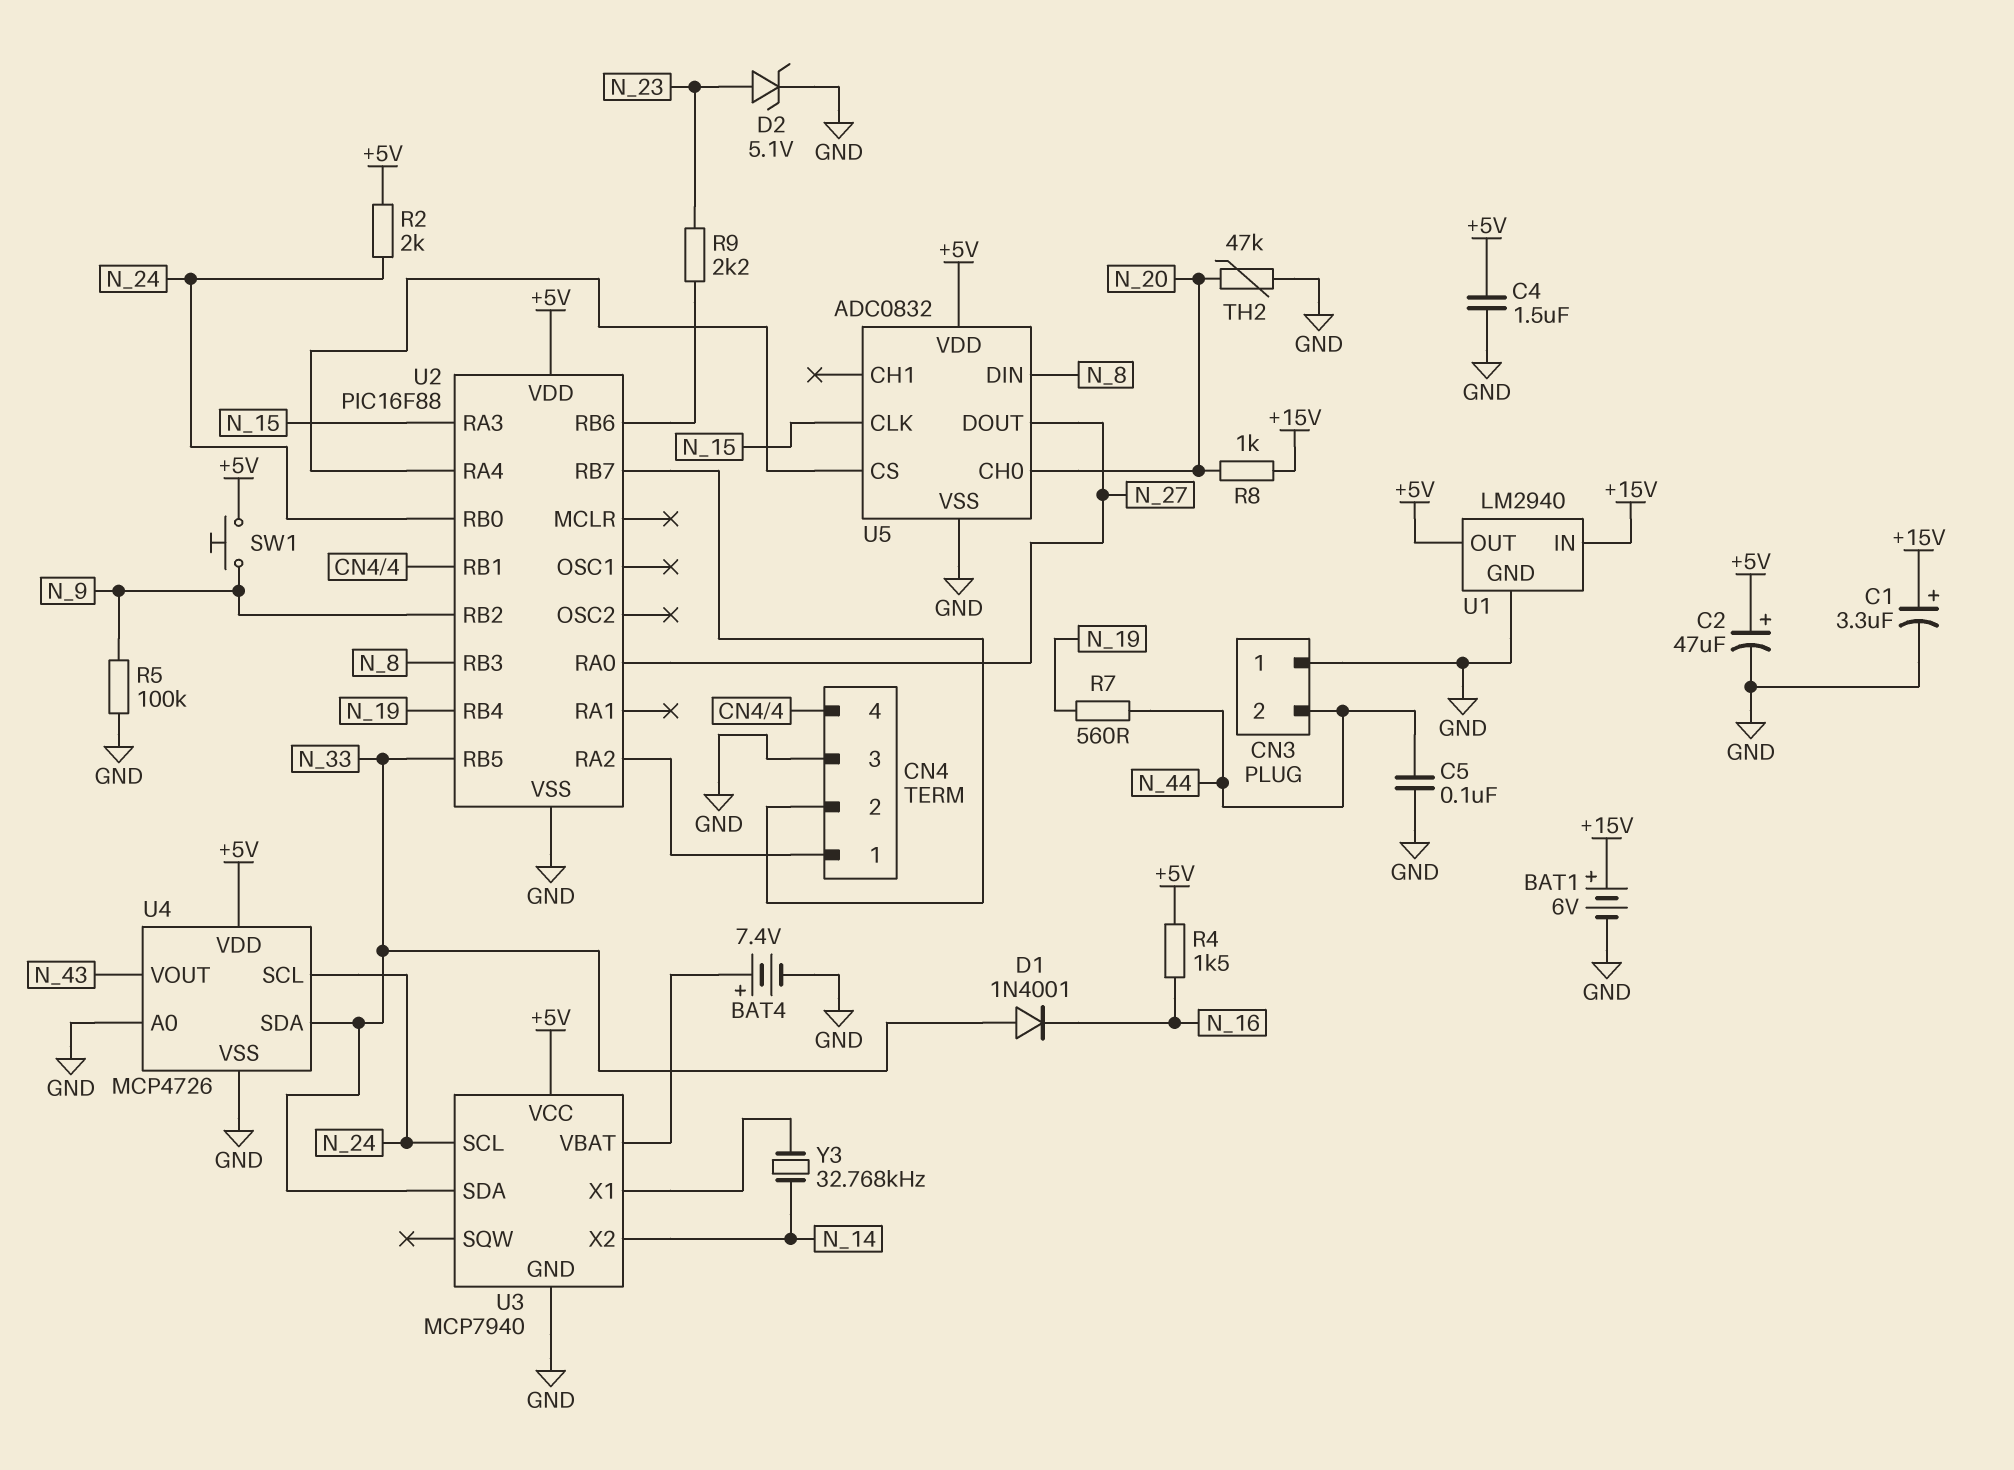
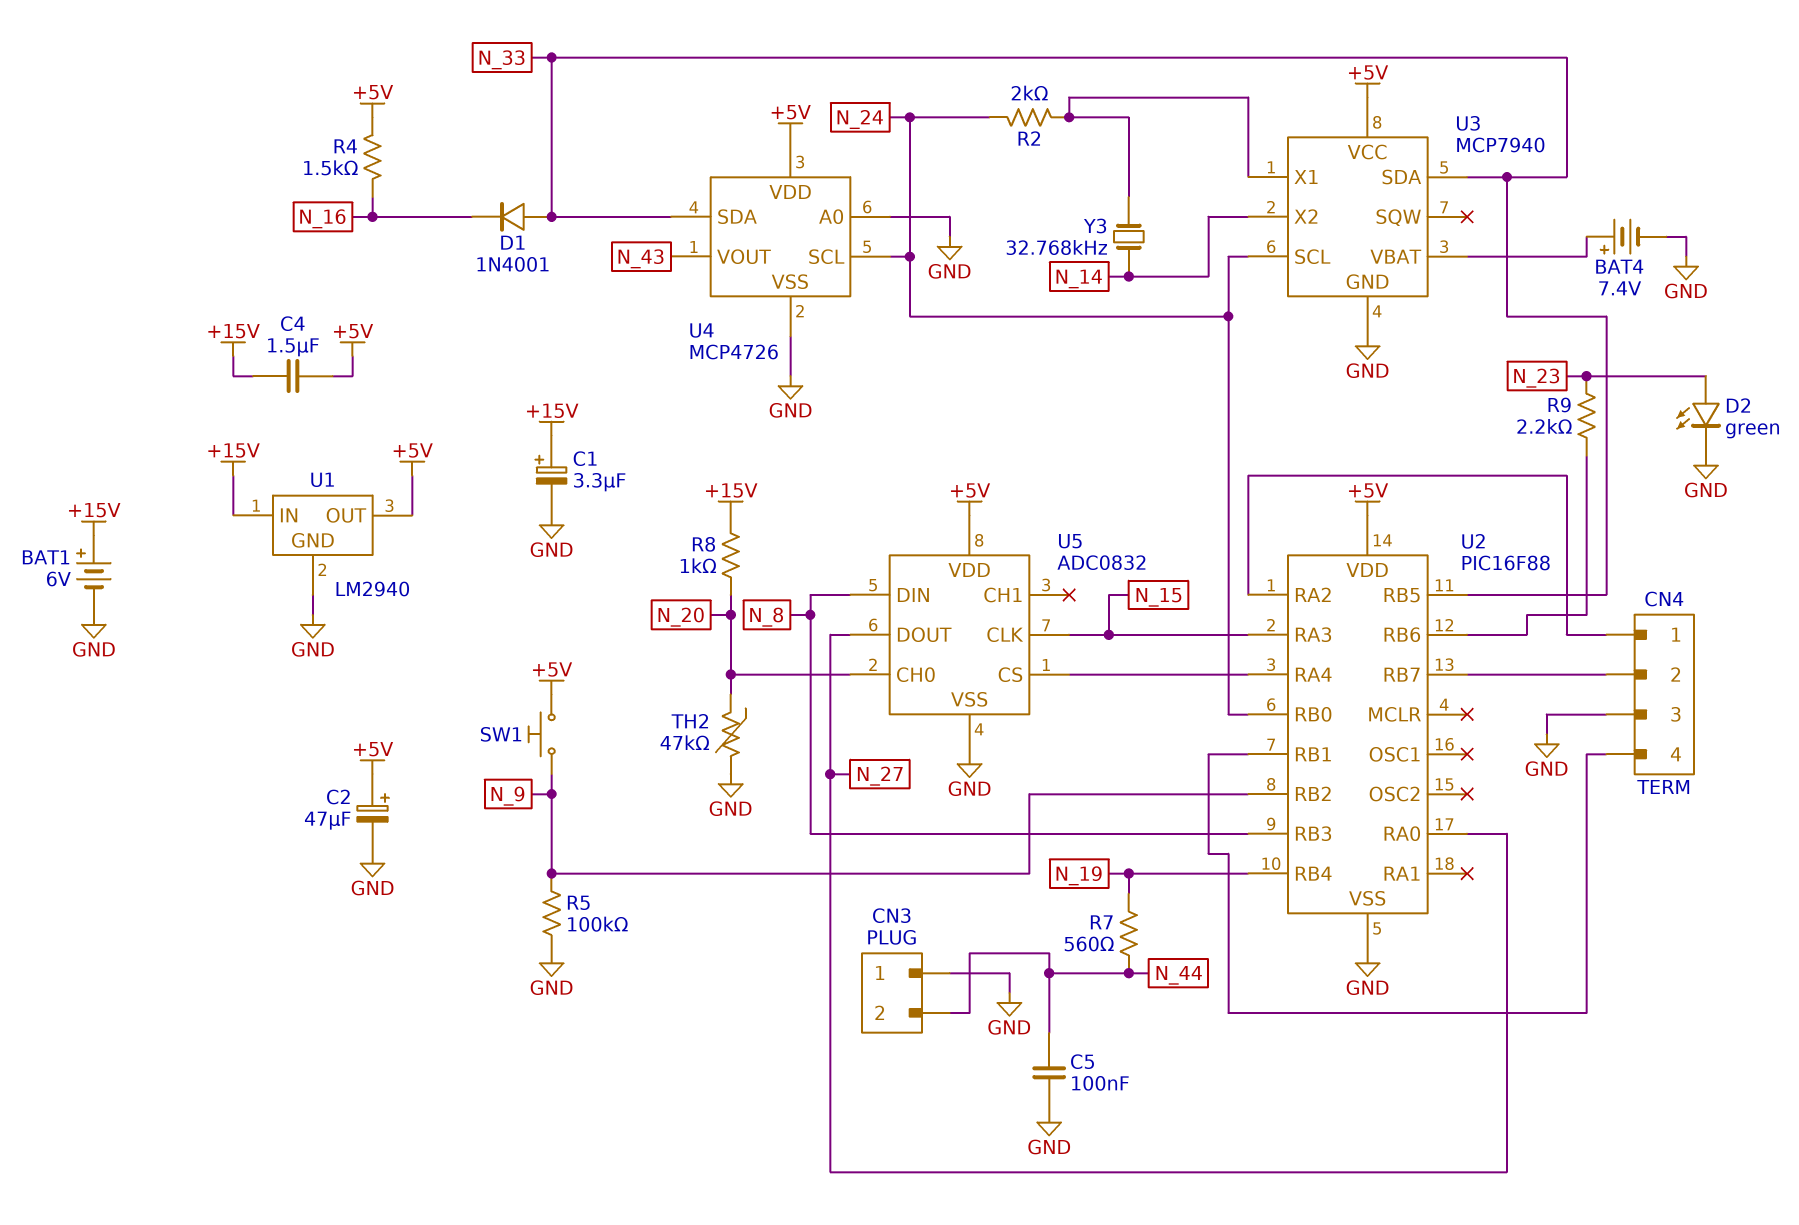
C4: 1.5uF (+5V, GND) -> 1.5uF (+5V, +15V)
D2: zener 5.1V (A N_23, K GND) -> LED green (A N_23, K GND)
R2: 2k (+5V, N_24) -> 2k (N_24, U3/X1)

